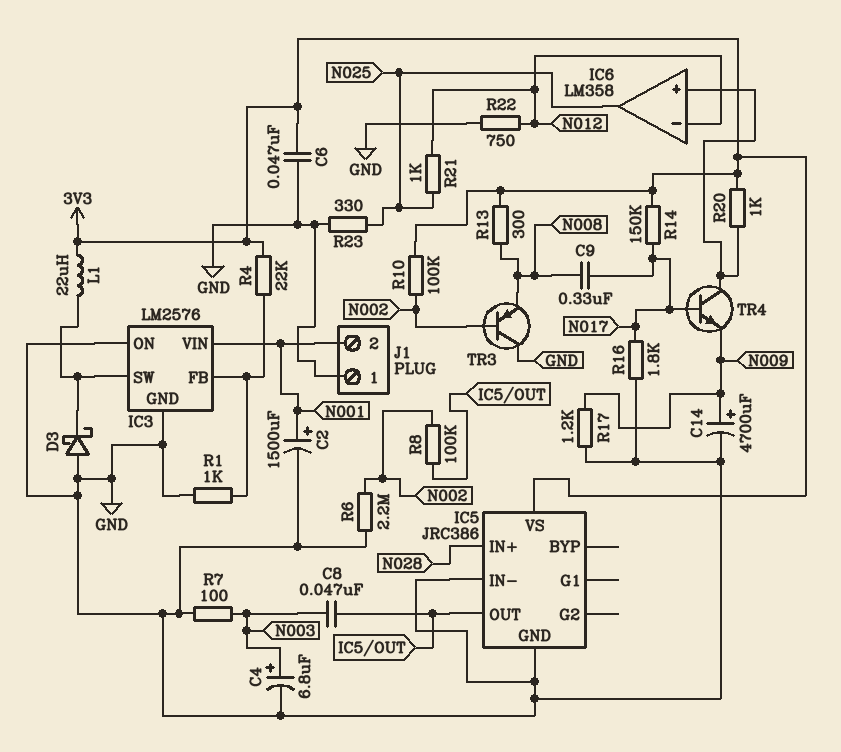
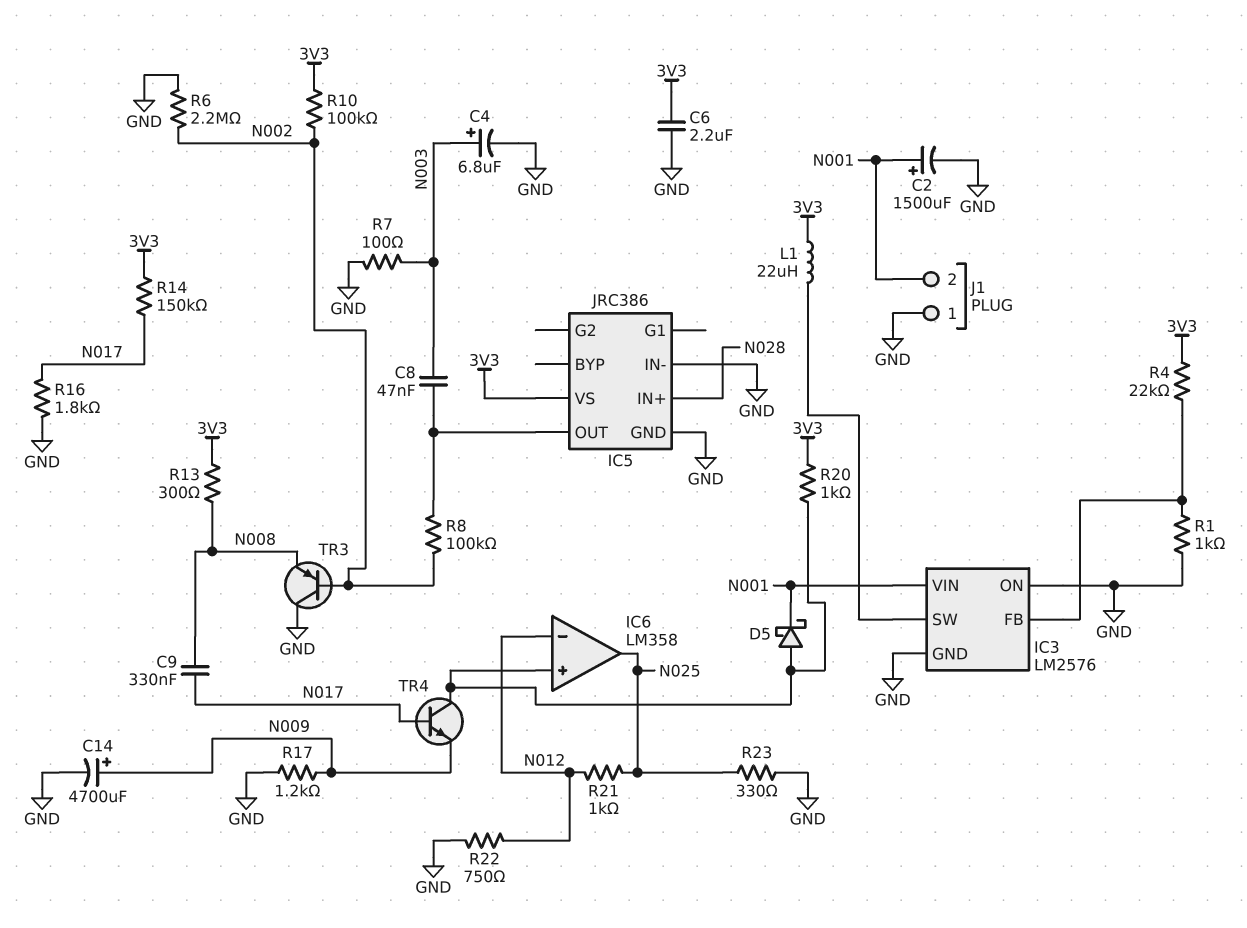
C6: 47nF (3V3, GND) -> 2.2uF (3V3, GND)
D3: schottky (A GND, K IC3/SW) -> none
D5: none -> schottky (A IC6/in+, K N001)

